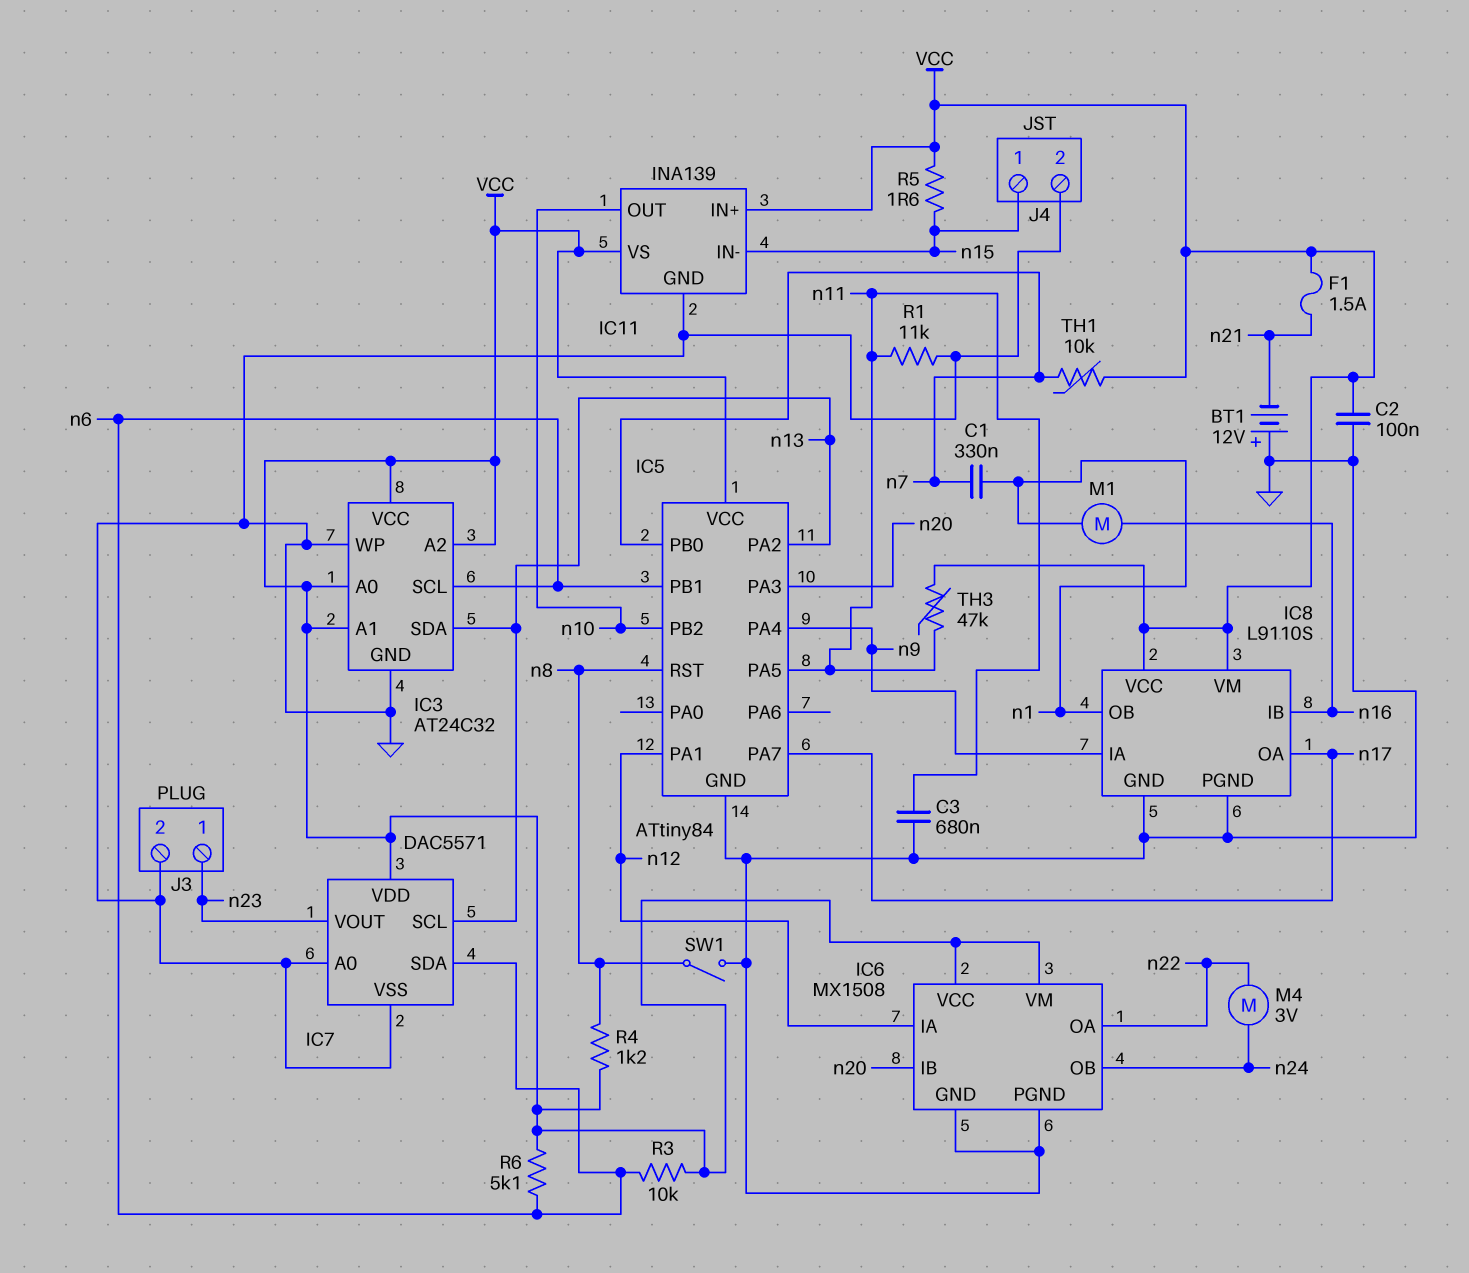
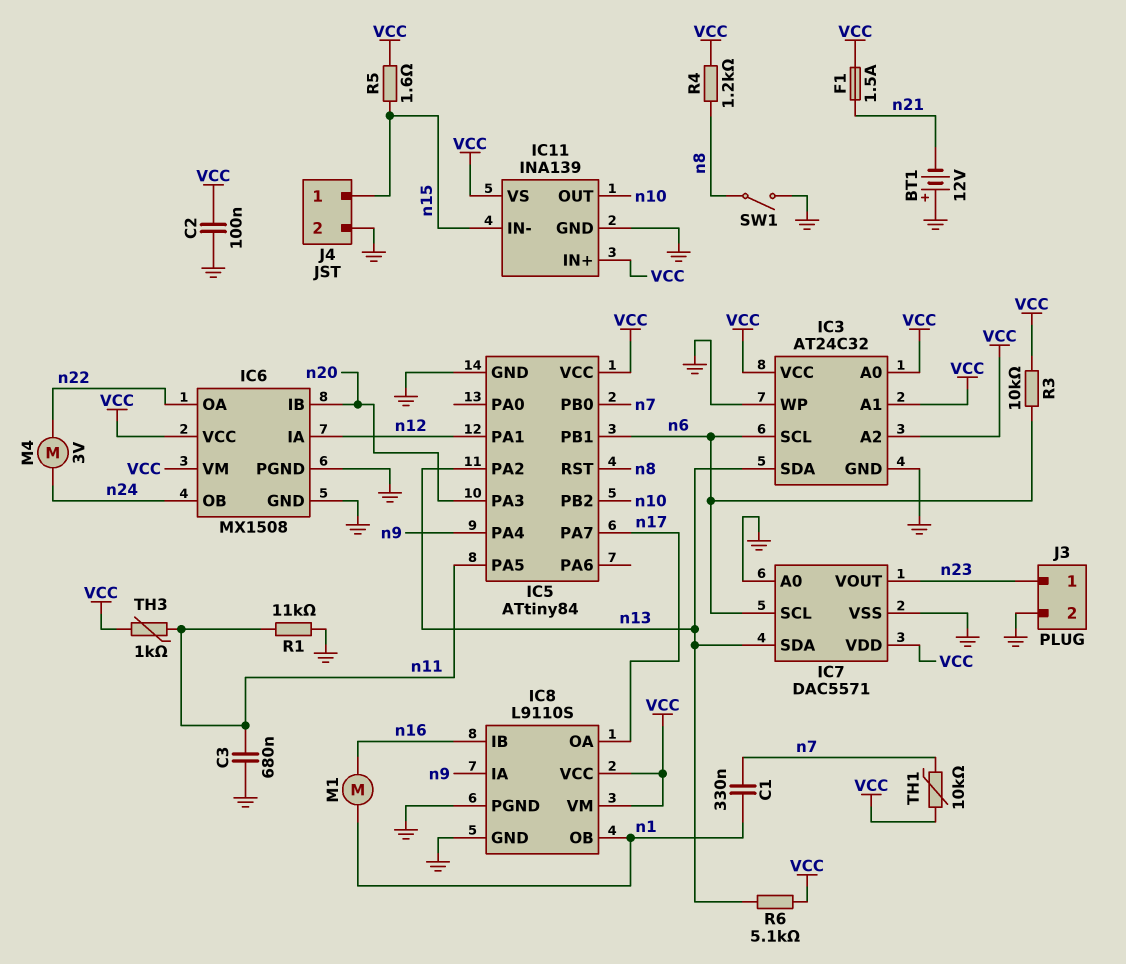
IC7 pin SCL: n13 -> n6
IC7 pin SDA: n6 -> n13
R6: 5.1k (VCC, n6) -> 5.1k (VCC, n13)
TH3: 47k (VCC, n11) -> 1k (VCC, n11)

